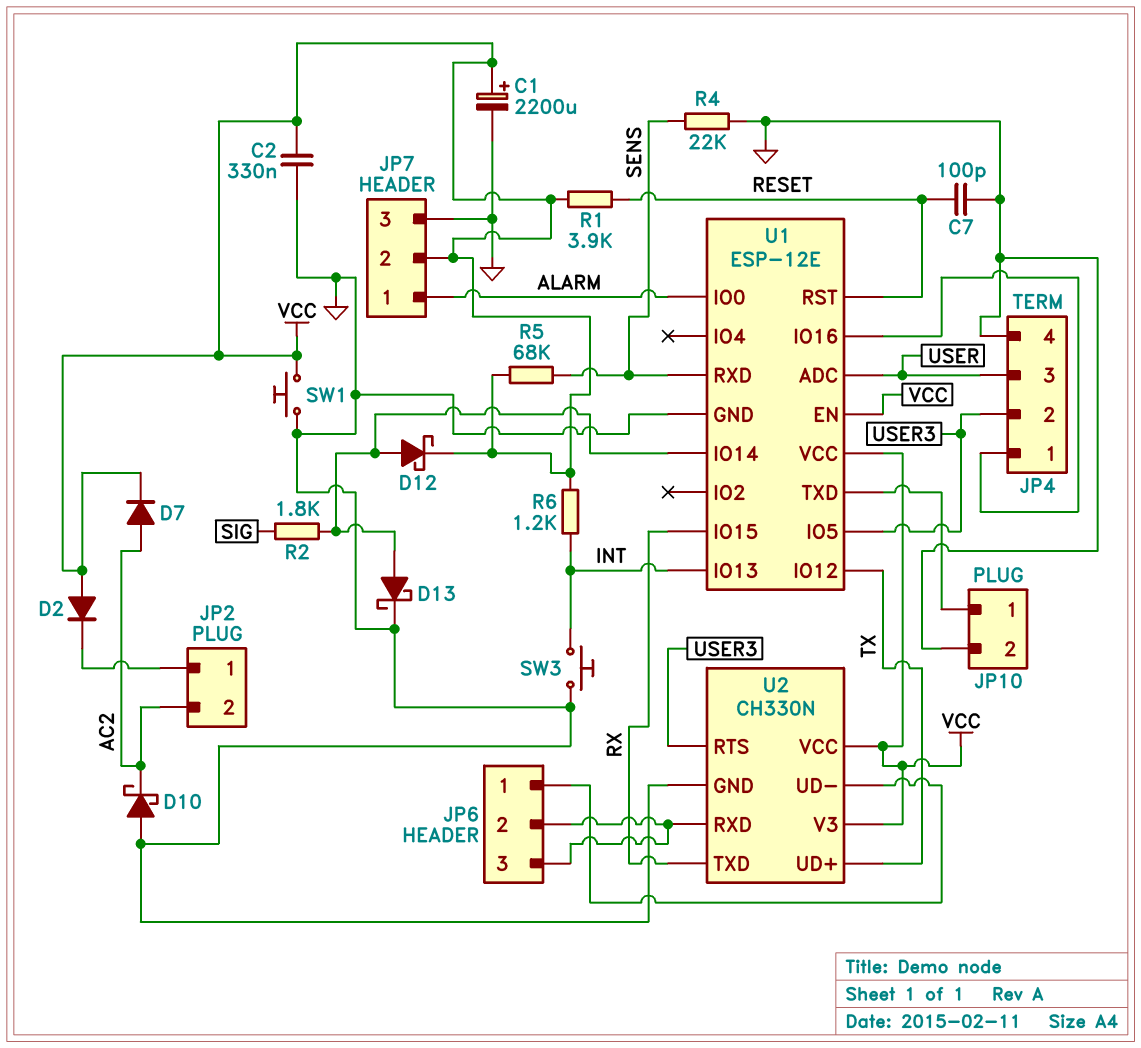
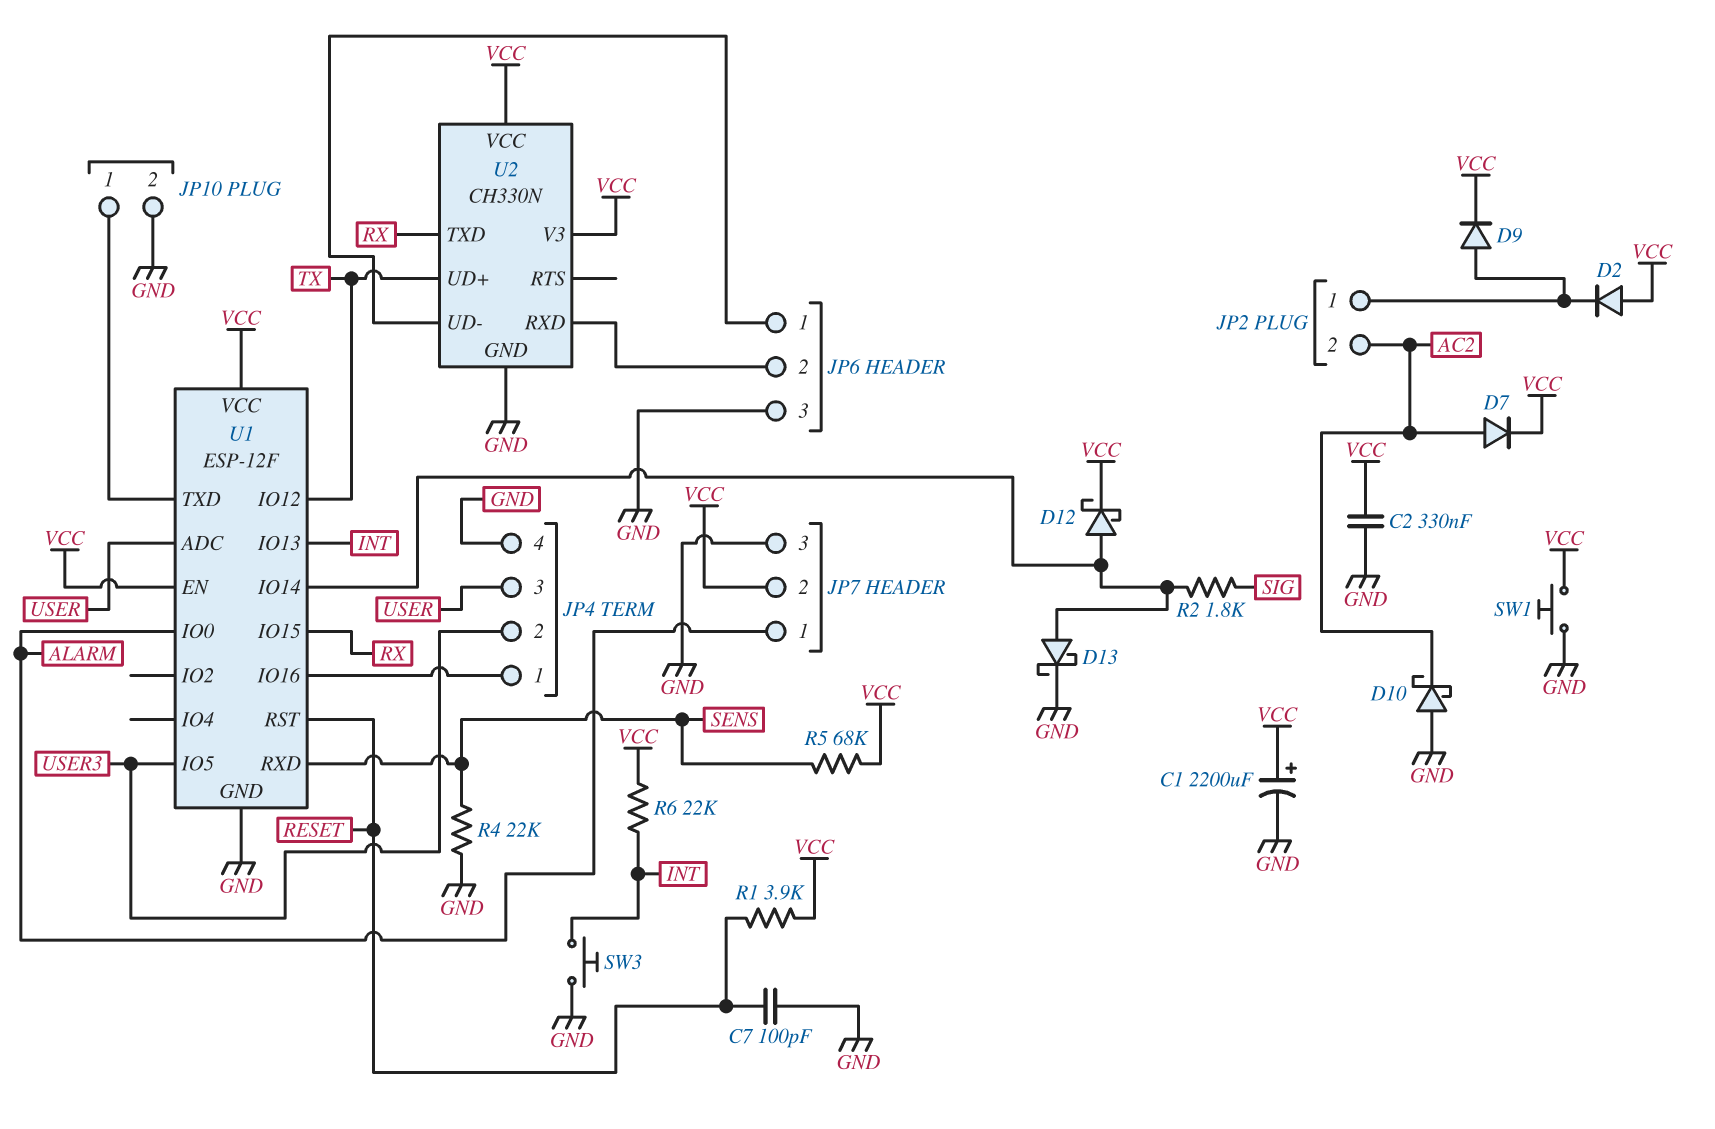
D9: none -> diode (A JP2/1, K VCC)
JP6 pin 3: JP6/2 -> GND
R6: 1.2k (INT, VCC) -> 22k (INT, VCC)
U1: ESP-12E -> ESP-12F
U2 pin RTS: USER3 -> none

